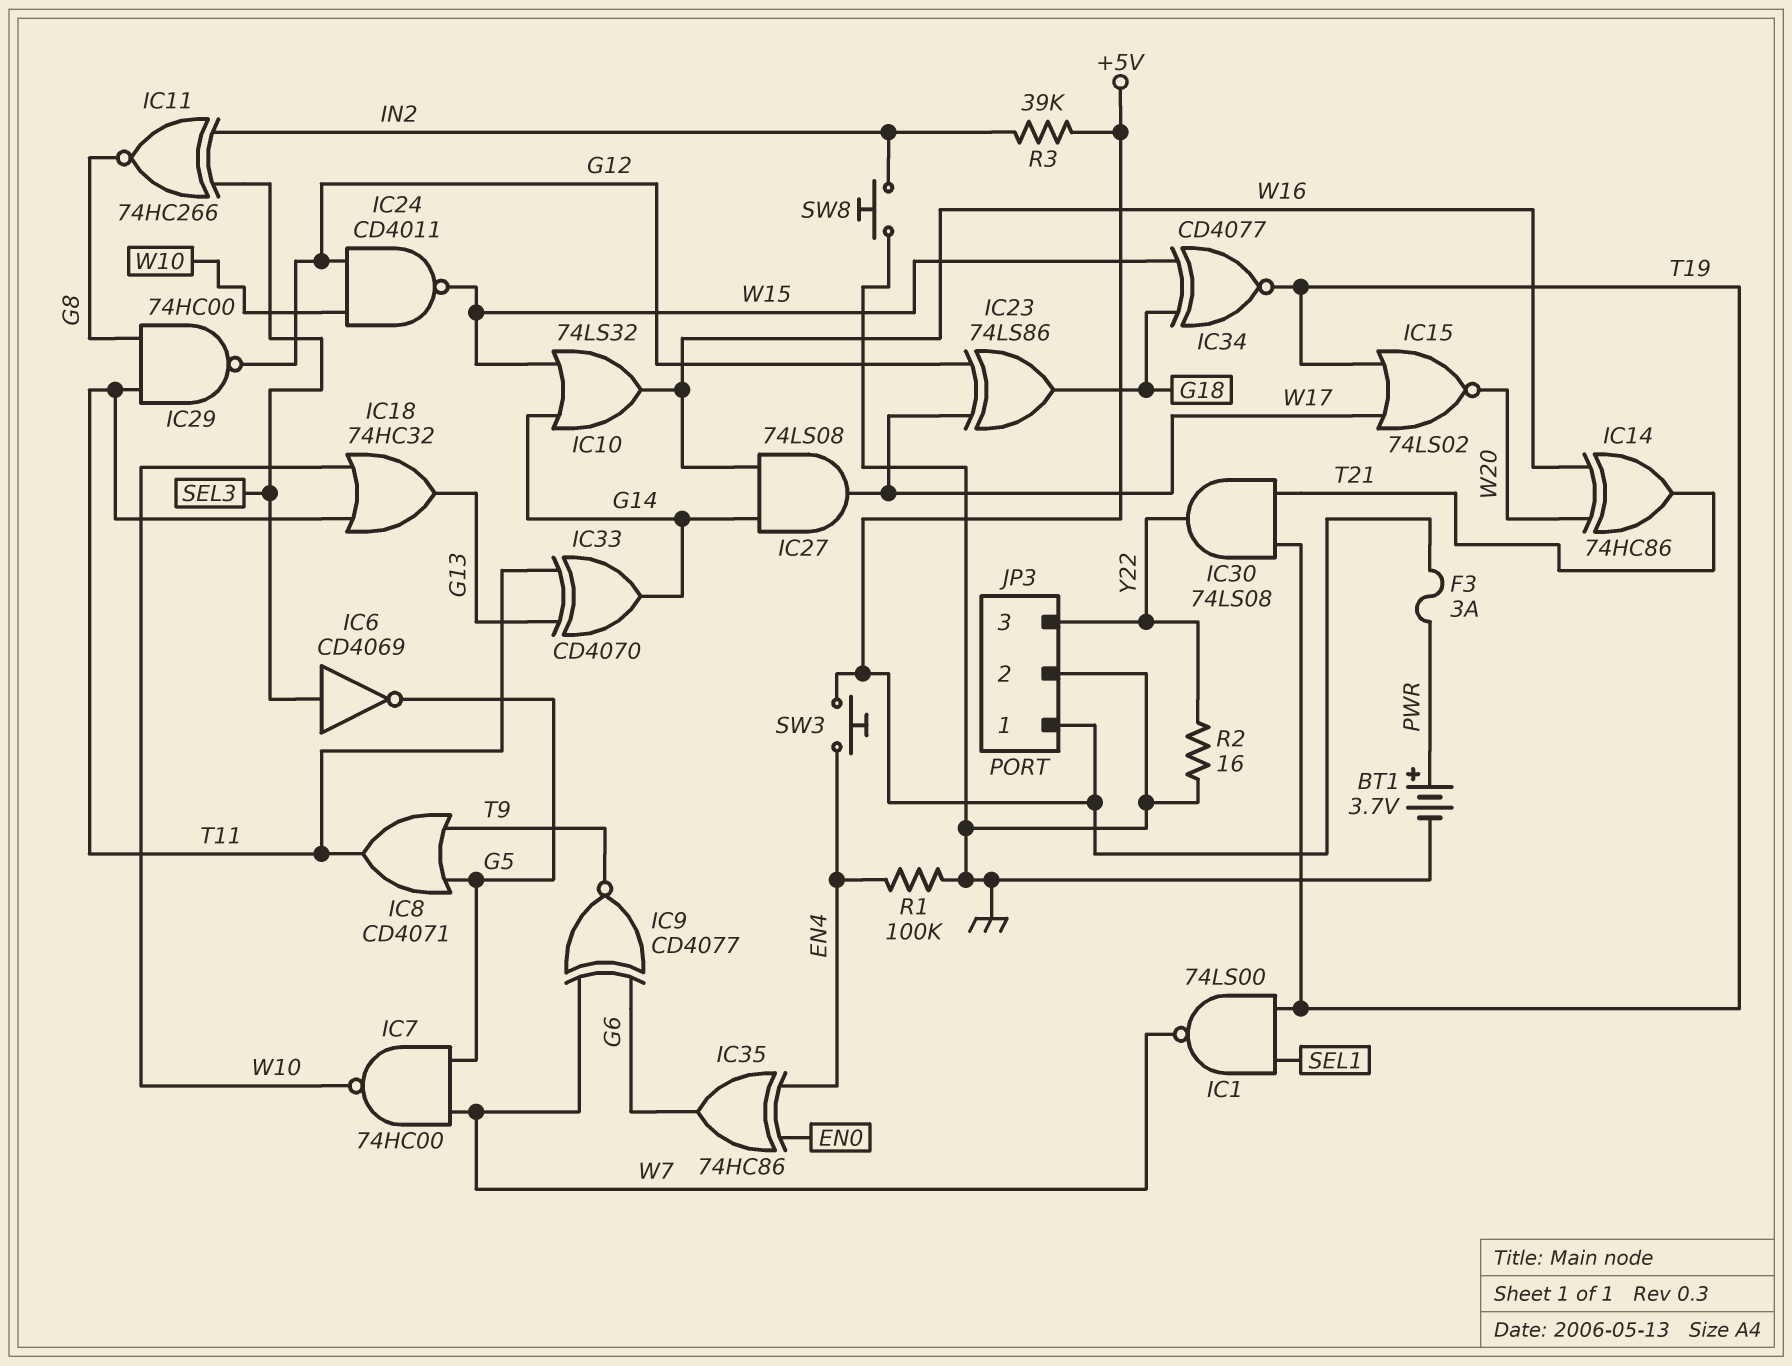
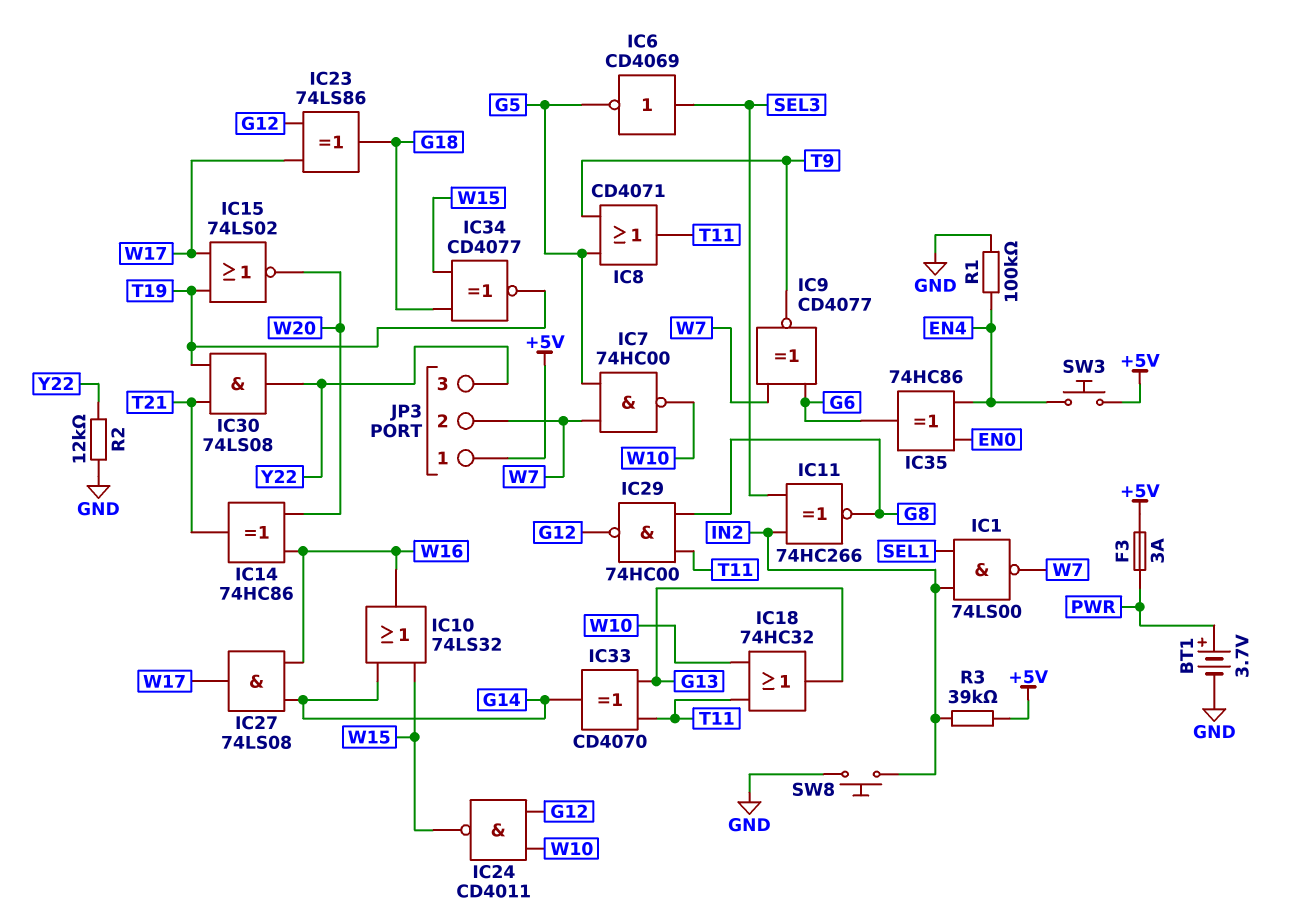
IC1: NAND 74LS00 (in SEL1, in T19, out W7) -> NAND 74LS00 (in IN2, in SEL1, out W7)
JP3 pin 2: GND -> W7
R2: 16 (GND, Y22) -> 12k (GND, Y22)

